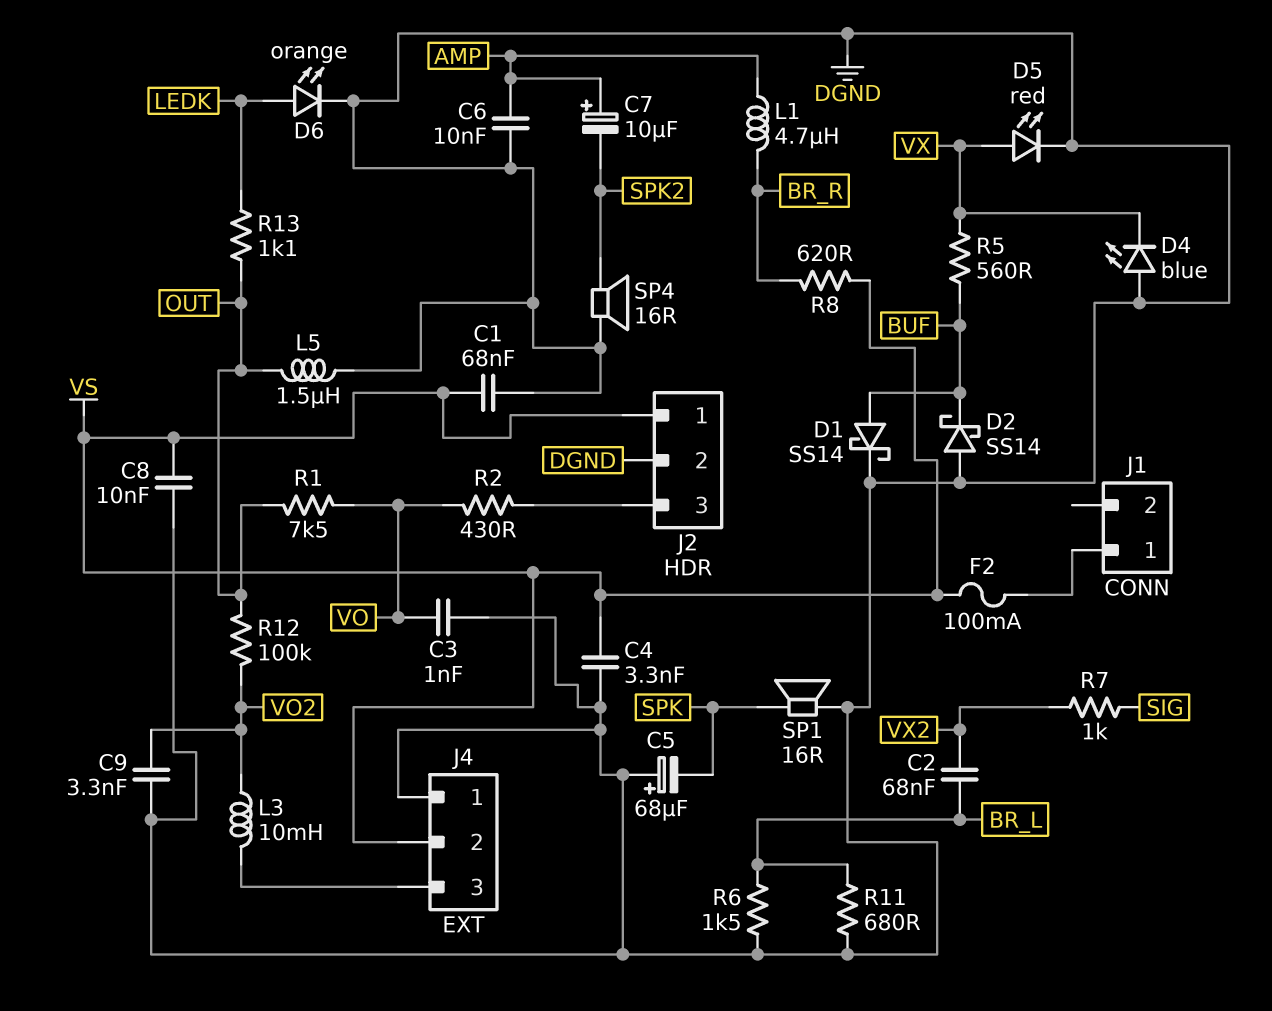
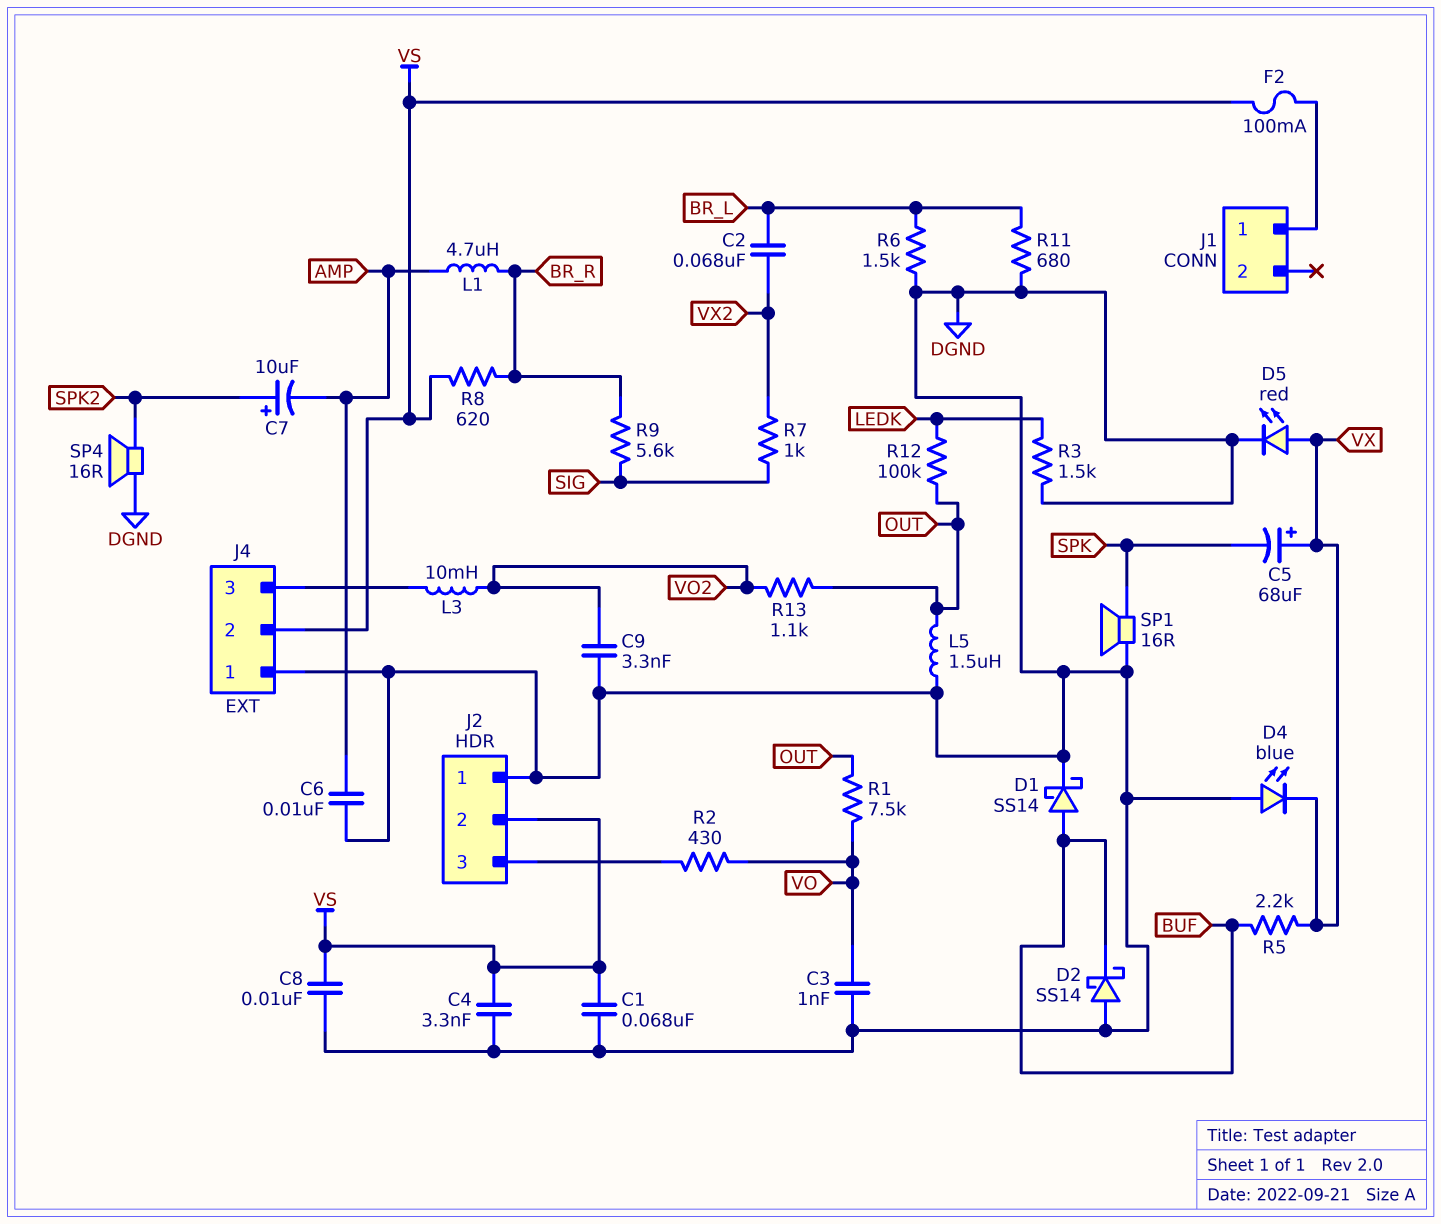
C5: 68uF (plus DGND, minus SPK) -> 68uF (plus VX, minus SPK)
C7: 10uF (plus AMP, minus SPK2) -> 10uF (plus SPK2, minus AMP)
D6: LED orange (A LEDK, K DGND) -> none
J2 pin 1: VS -> DGND
J2 pin 2: DGND -> VS
R3: none -> 1.5k (DGND, LEDK)
R5: 560 (BUF, VX) -> 2.2k (BUF, VX)
R9: none -> 5.6k (BR_R, SIG)
R12: 100k (OUT, VO2) -> 100k (LEDK, OUT)
R13: 1.1k (LEDK, OUT) -> 1.1k (OUT, VO2)

